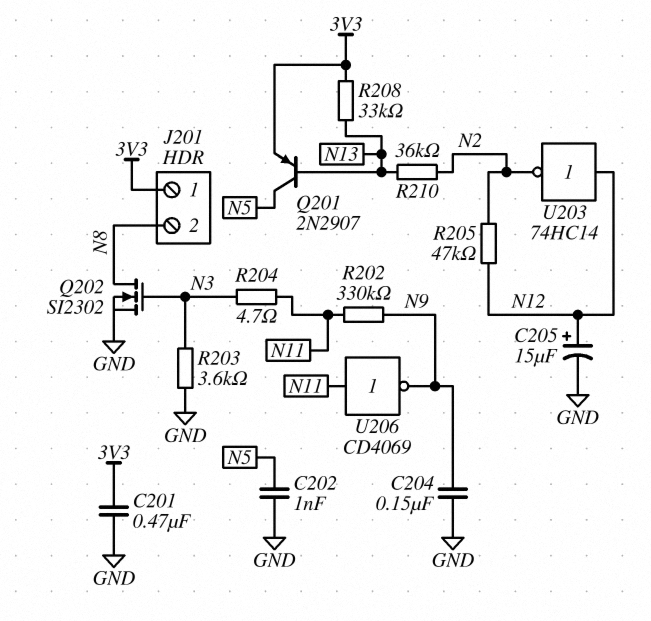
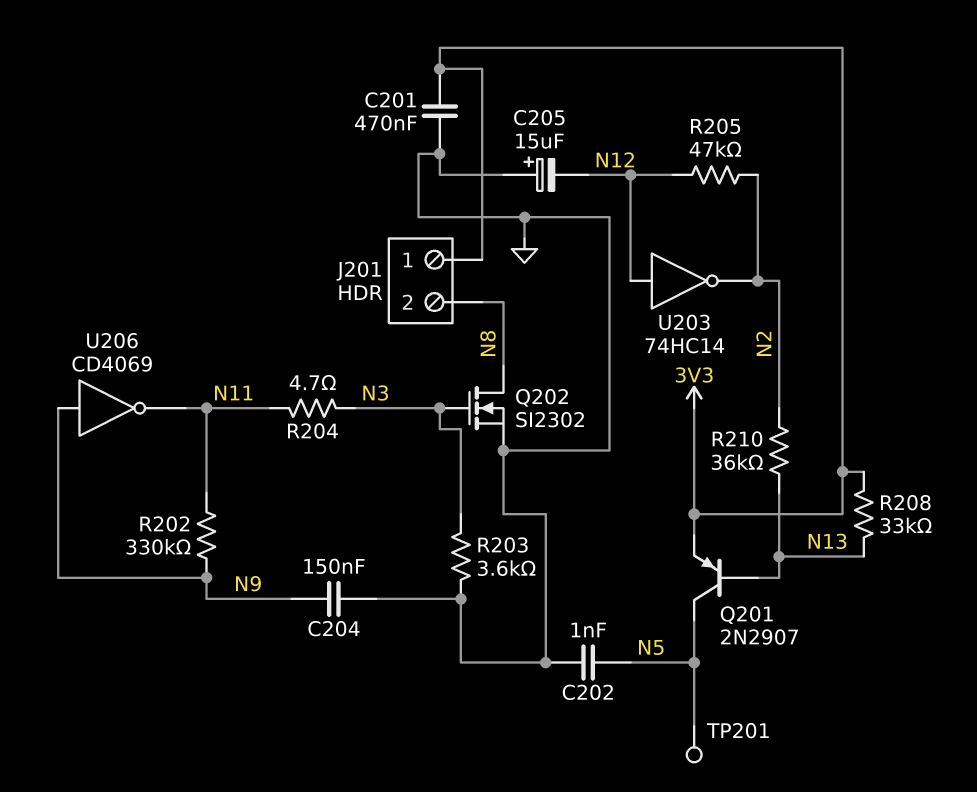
C205: 15uF (plus N12, minus GND) -> 15uF (plus GND, minus N12)
TP201: none -> test point (N5)
U206: NOT CD4069 (in N11, out N9) -> NOT CD4069 (in N9, out N11)

